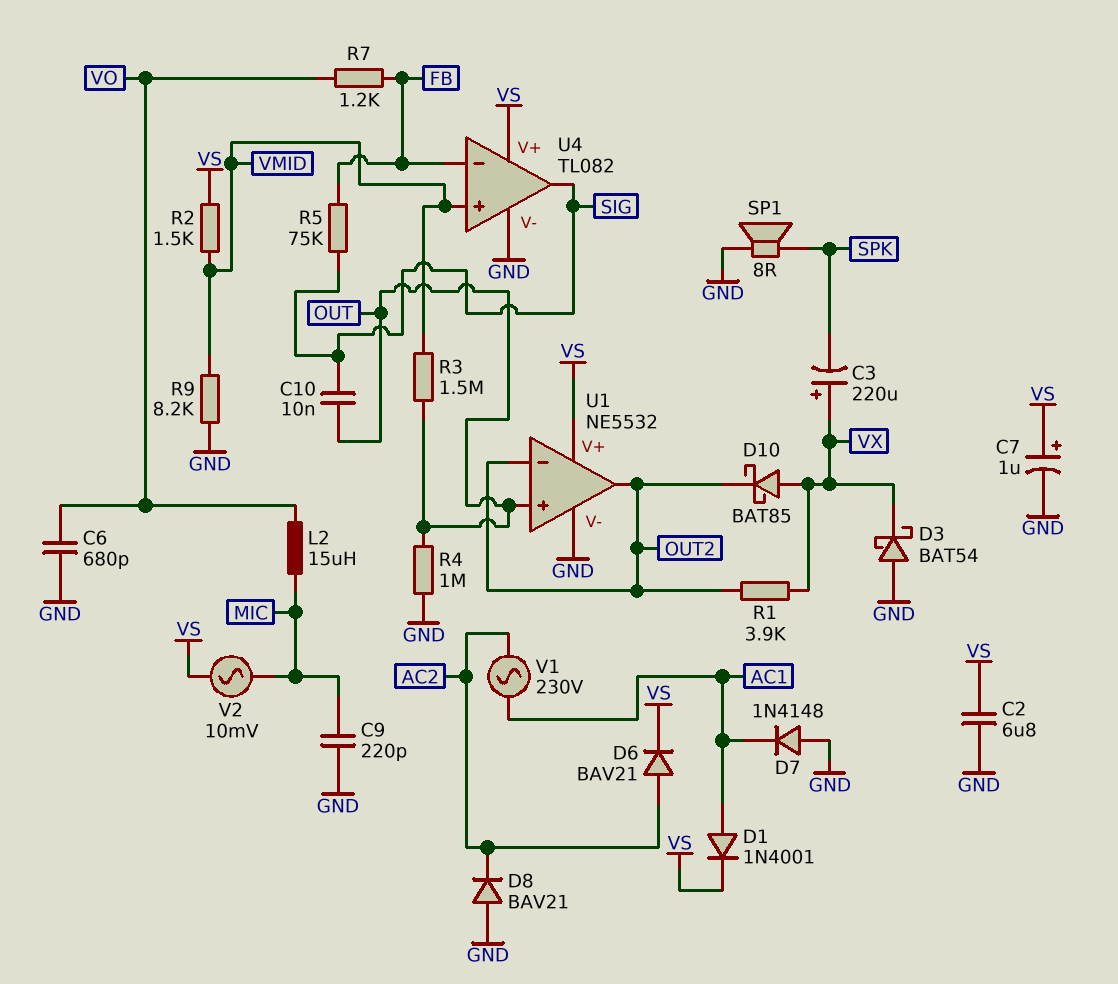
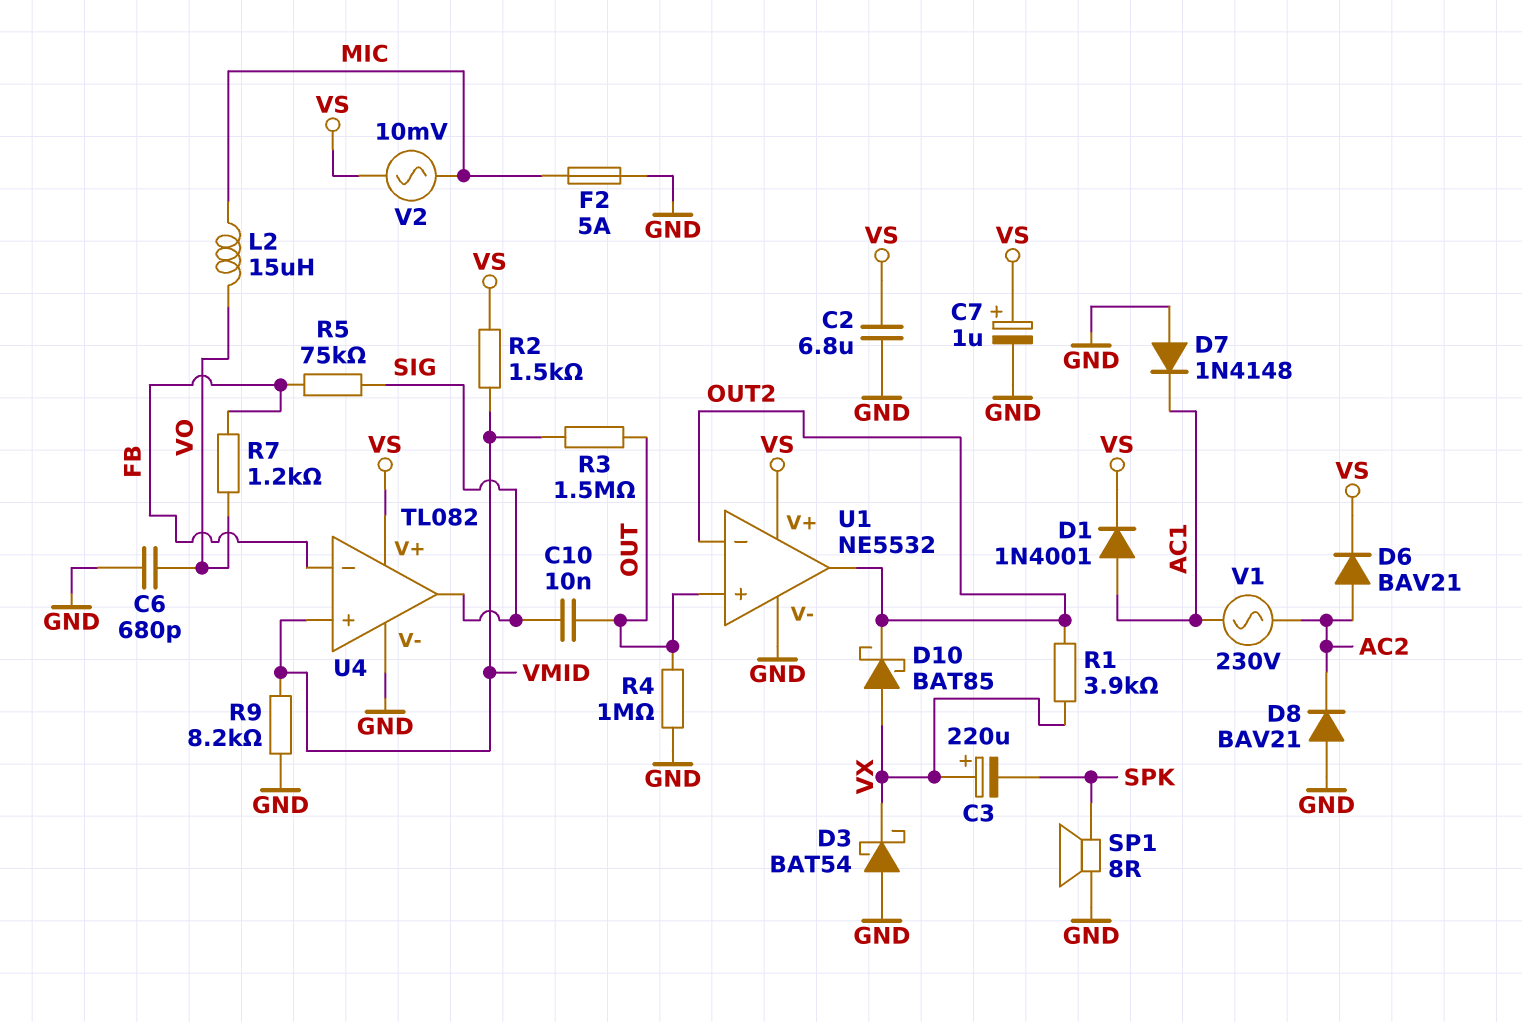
C9: 220pF (GND, MIC) -> none
F2: none -> 5A (GND, MIC)

